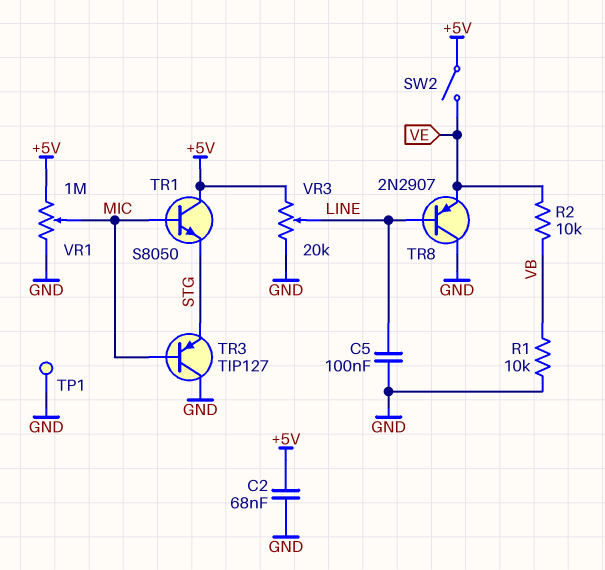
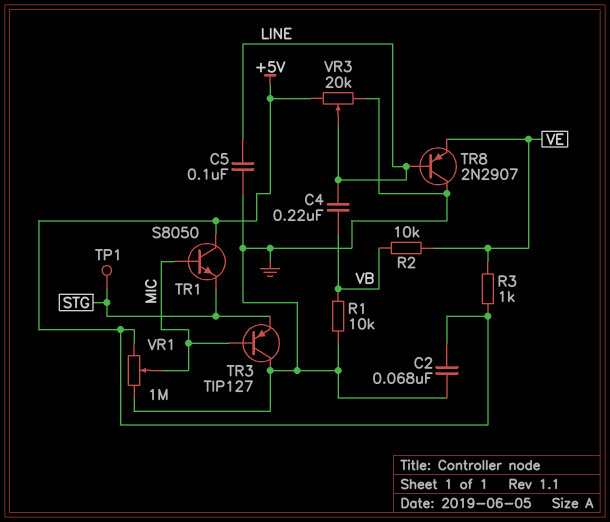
C4: none -> 220nF (LINE, VB)
R3: none -> 1k (+5V, VE)
SW2: switch (+5V, VE) -> none
TP1: test point (GND) -> test point (STG)

